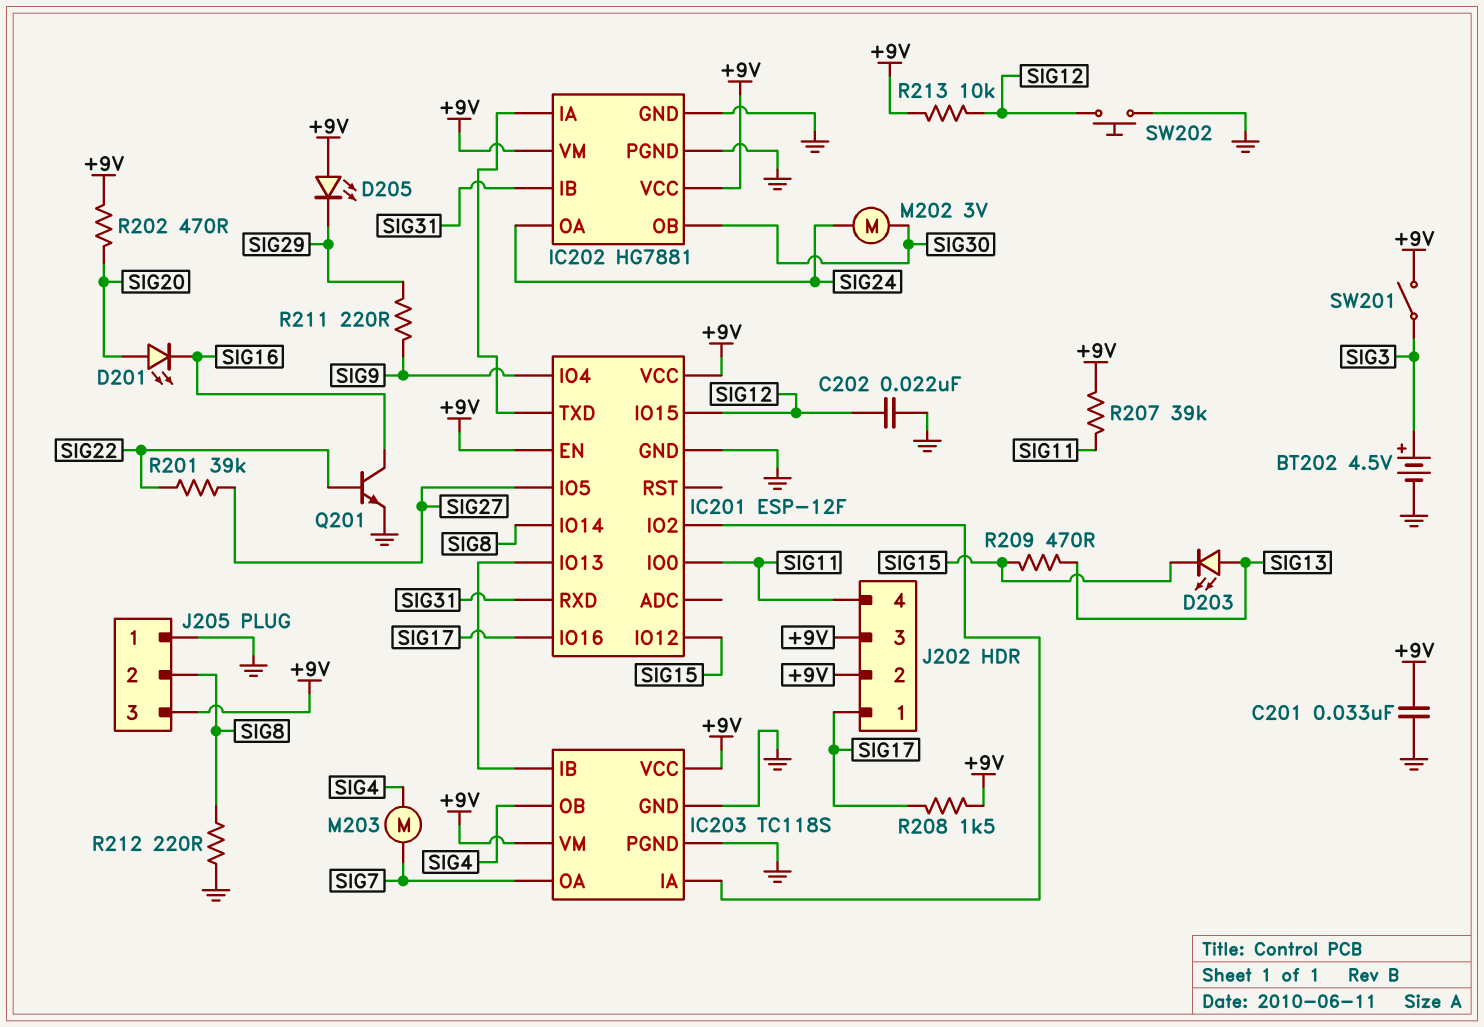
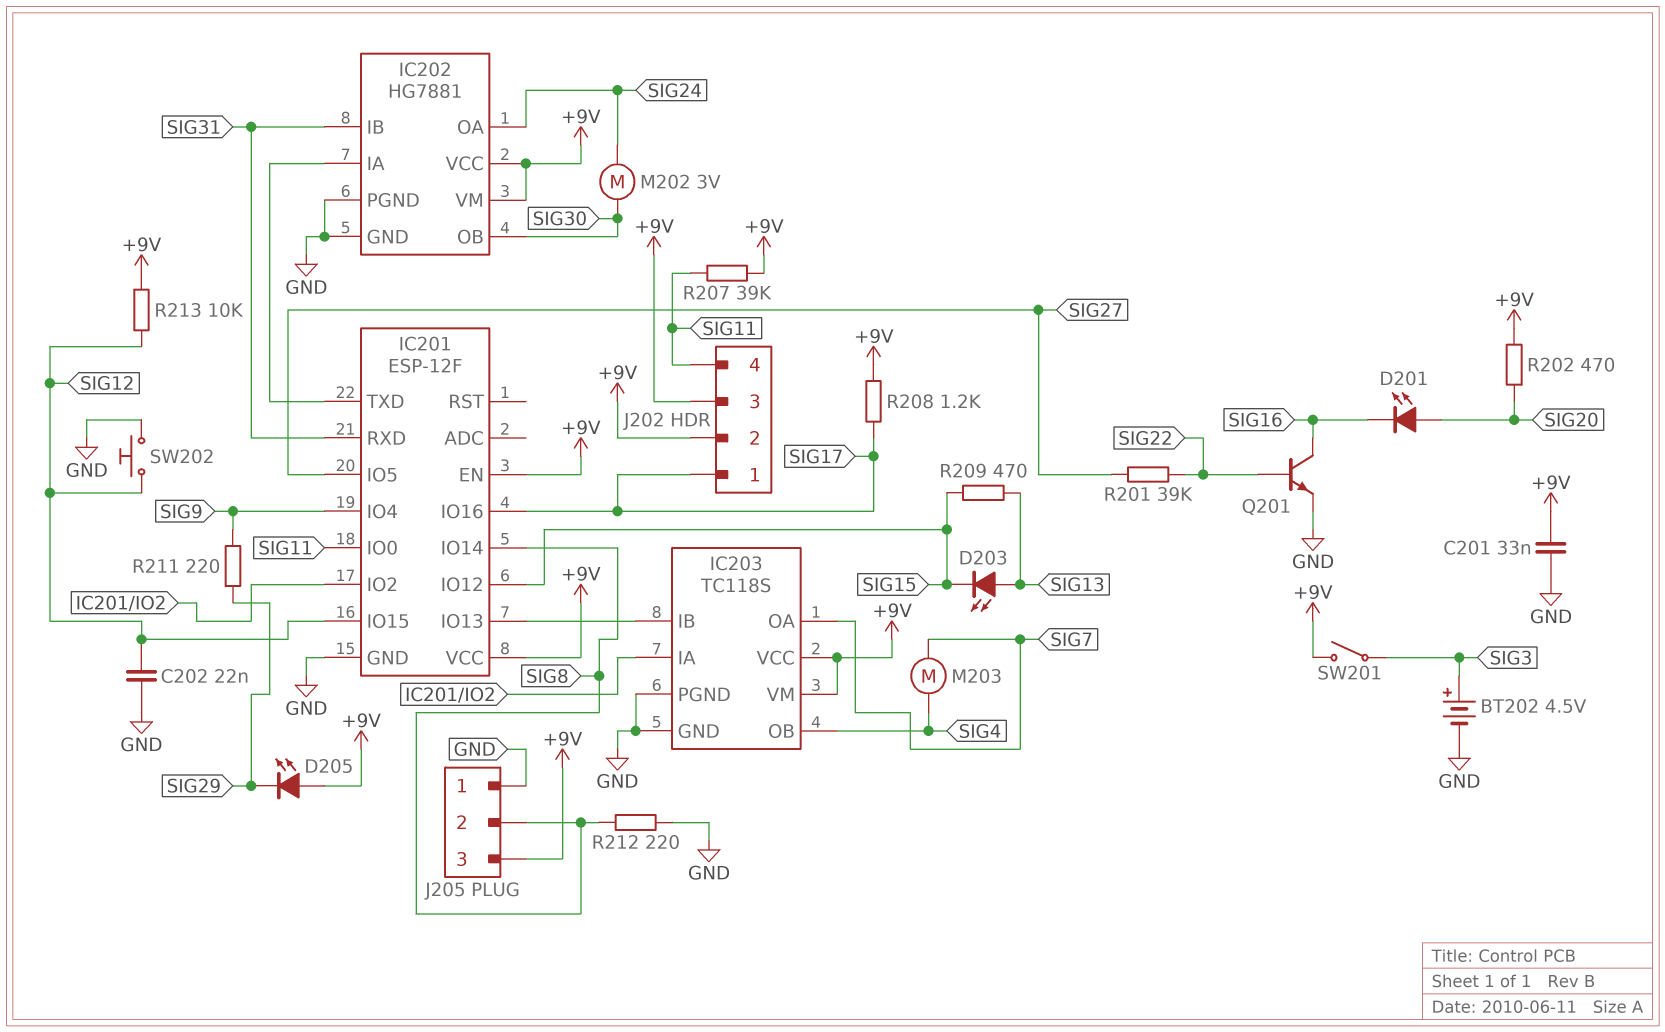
R208: 1.5k (+9V, SIG17) -> 1.2k (+9V, SIG17)

